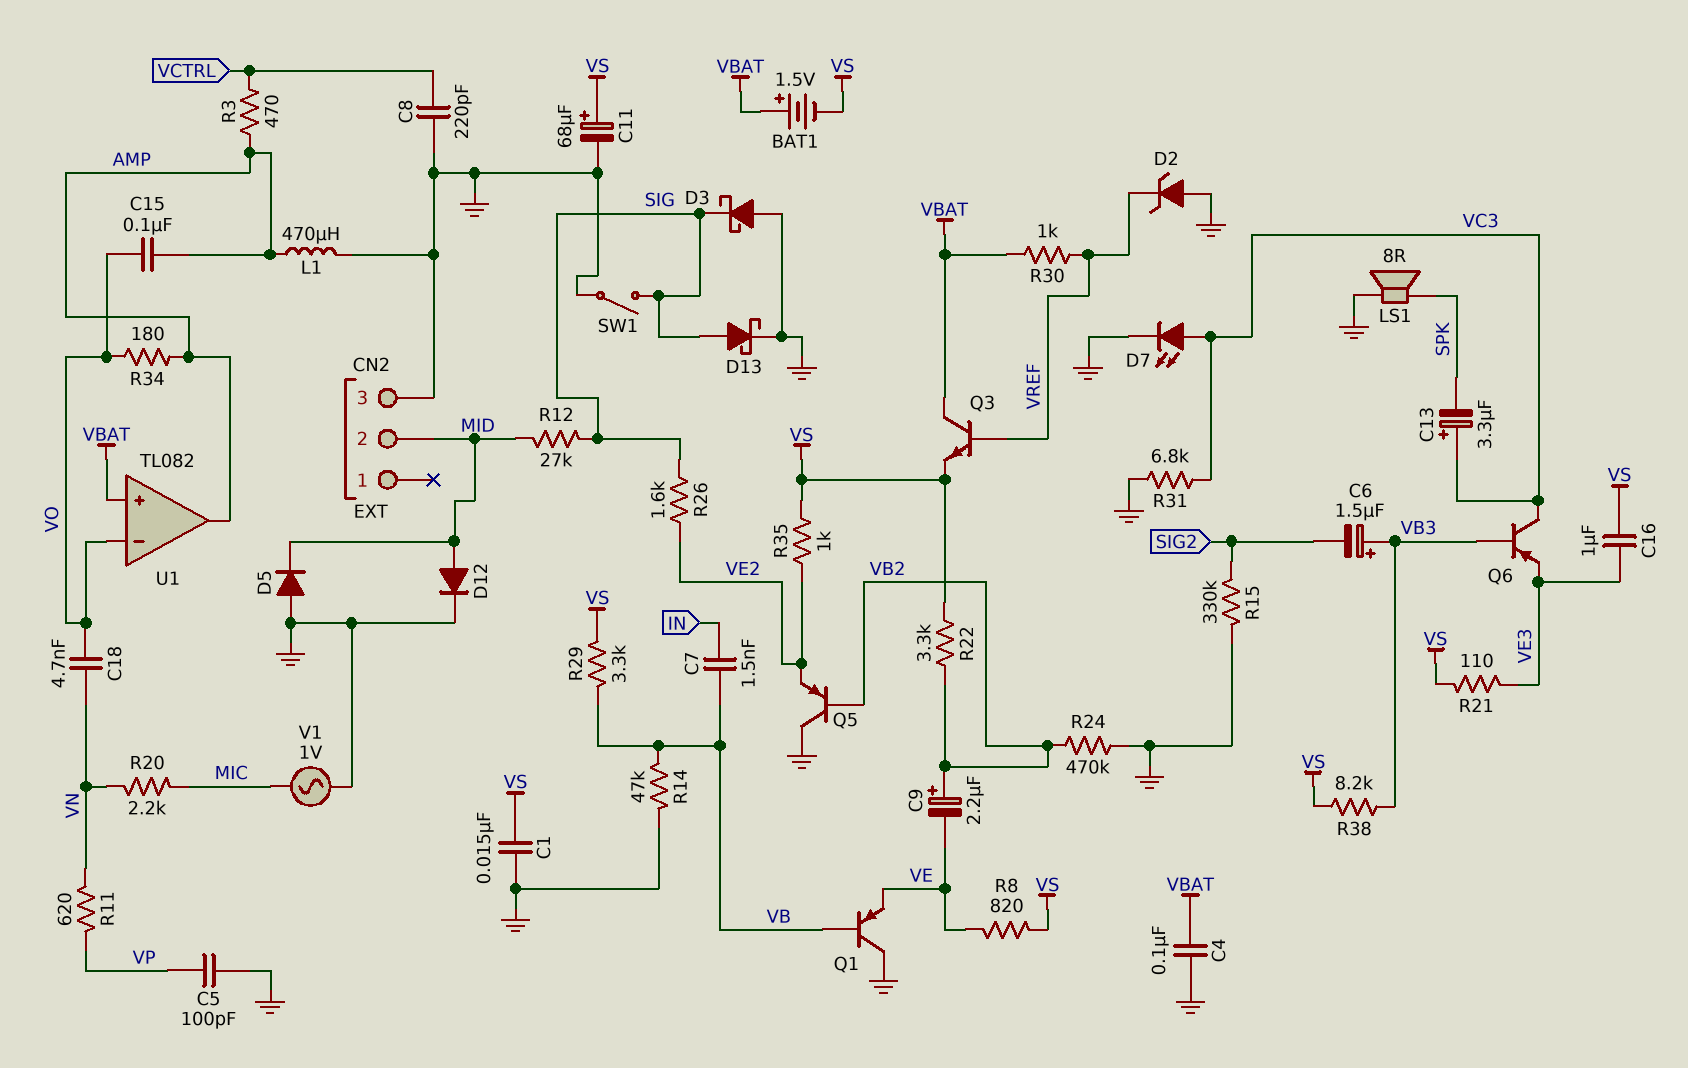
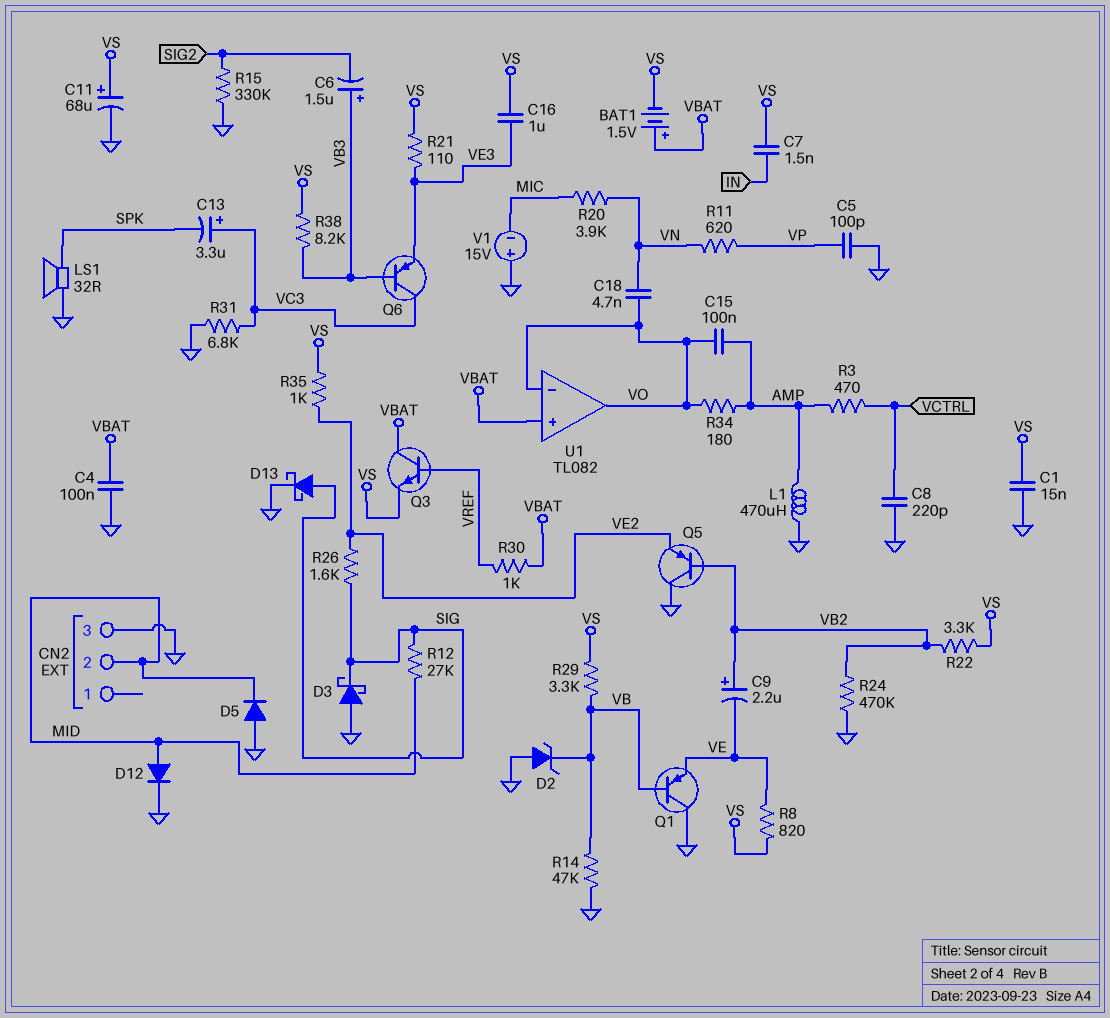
C7: 1.5nF (IN, VB) -> 1.5nF (IN, VS)
D2: zener (A GND, K VREF) -> zener (A GND, K VB)
D7: LED (A VC3, K GND) -> none
LS1: speaker 8R (GND, SPK) -> speaker 32R (GND, SPK)
R20: 2.2k (MIC, VN) -> 3.9k (MIC, VN)
SW1: switch (GND, SIG) -> none
U1 pin out: AMP -> VO
V1: AC 1V (GND, MIC) -> 15V (plus GND, minus MIC)

